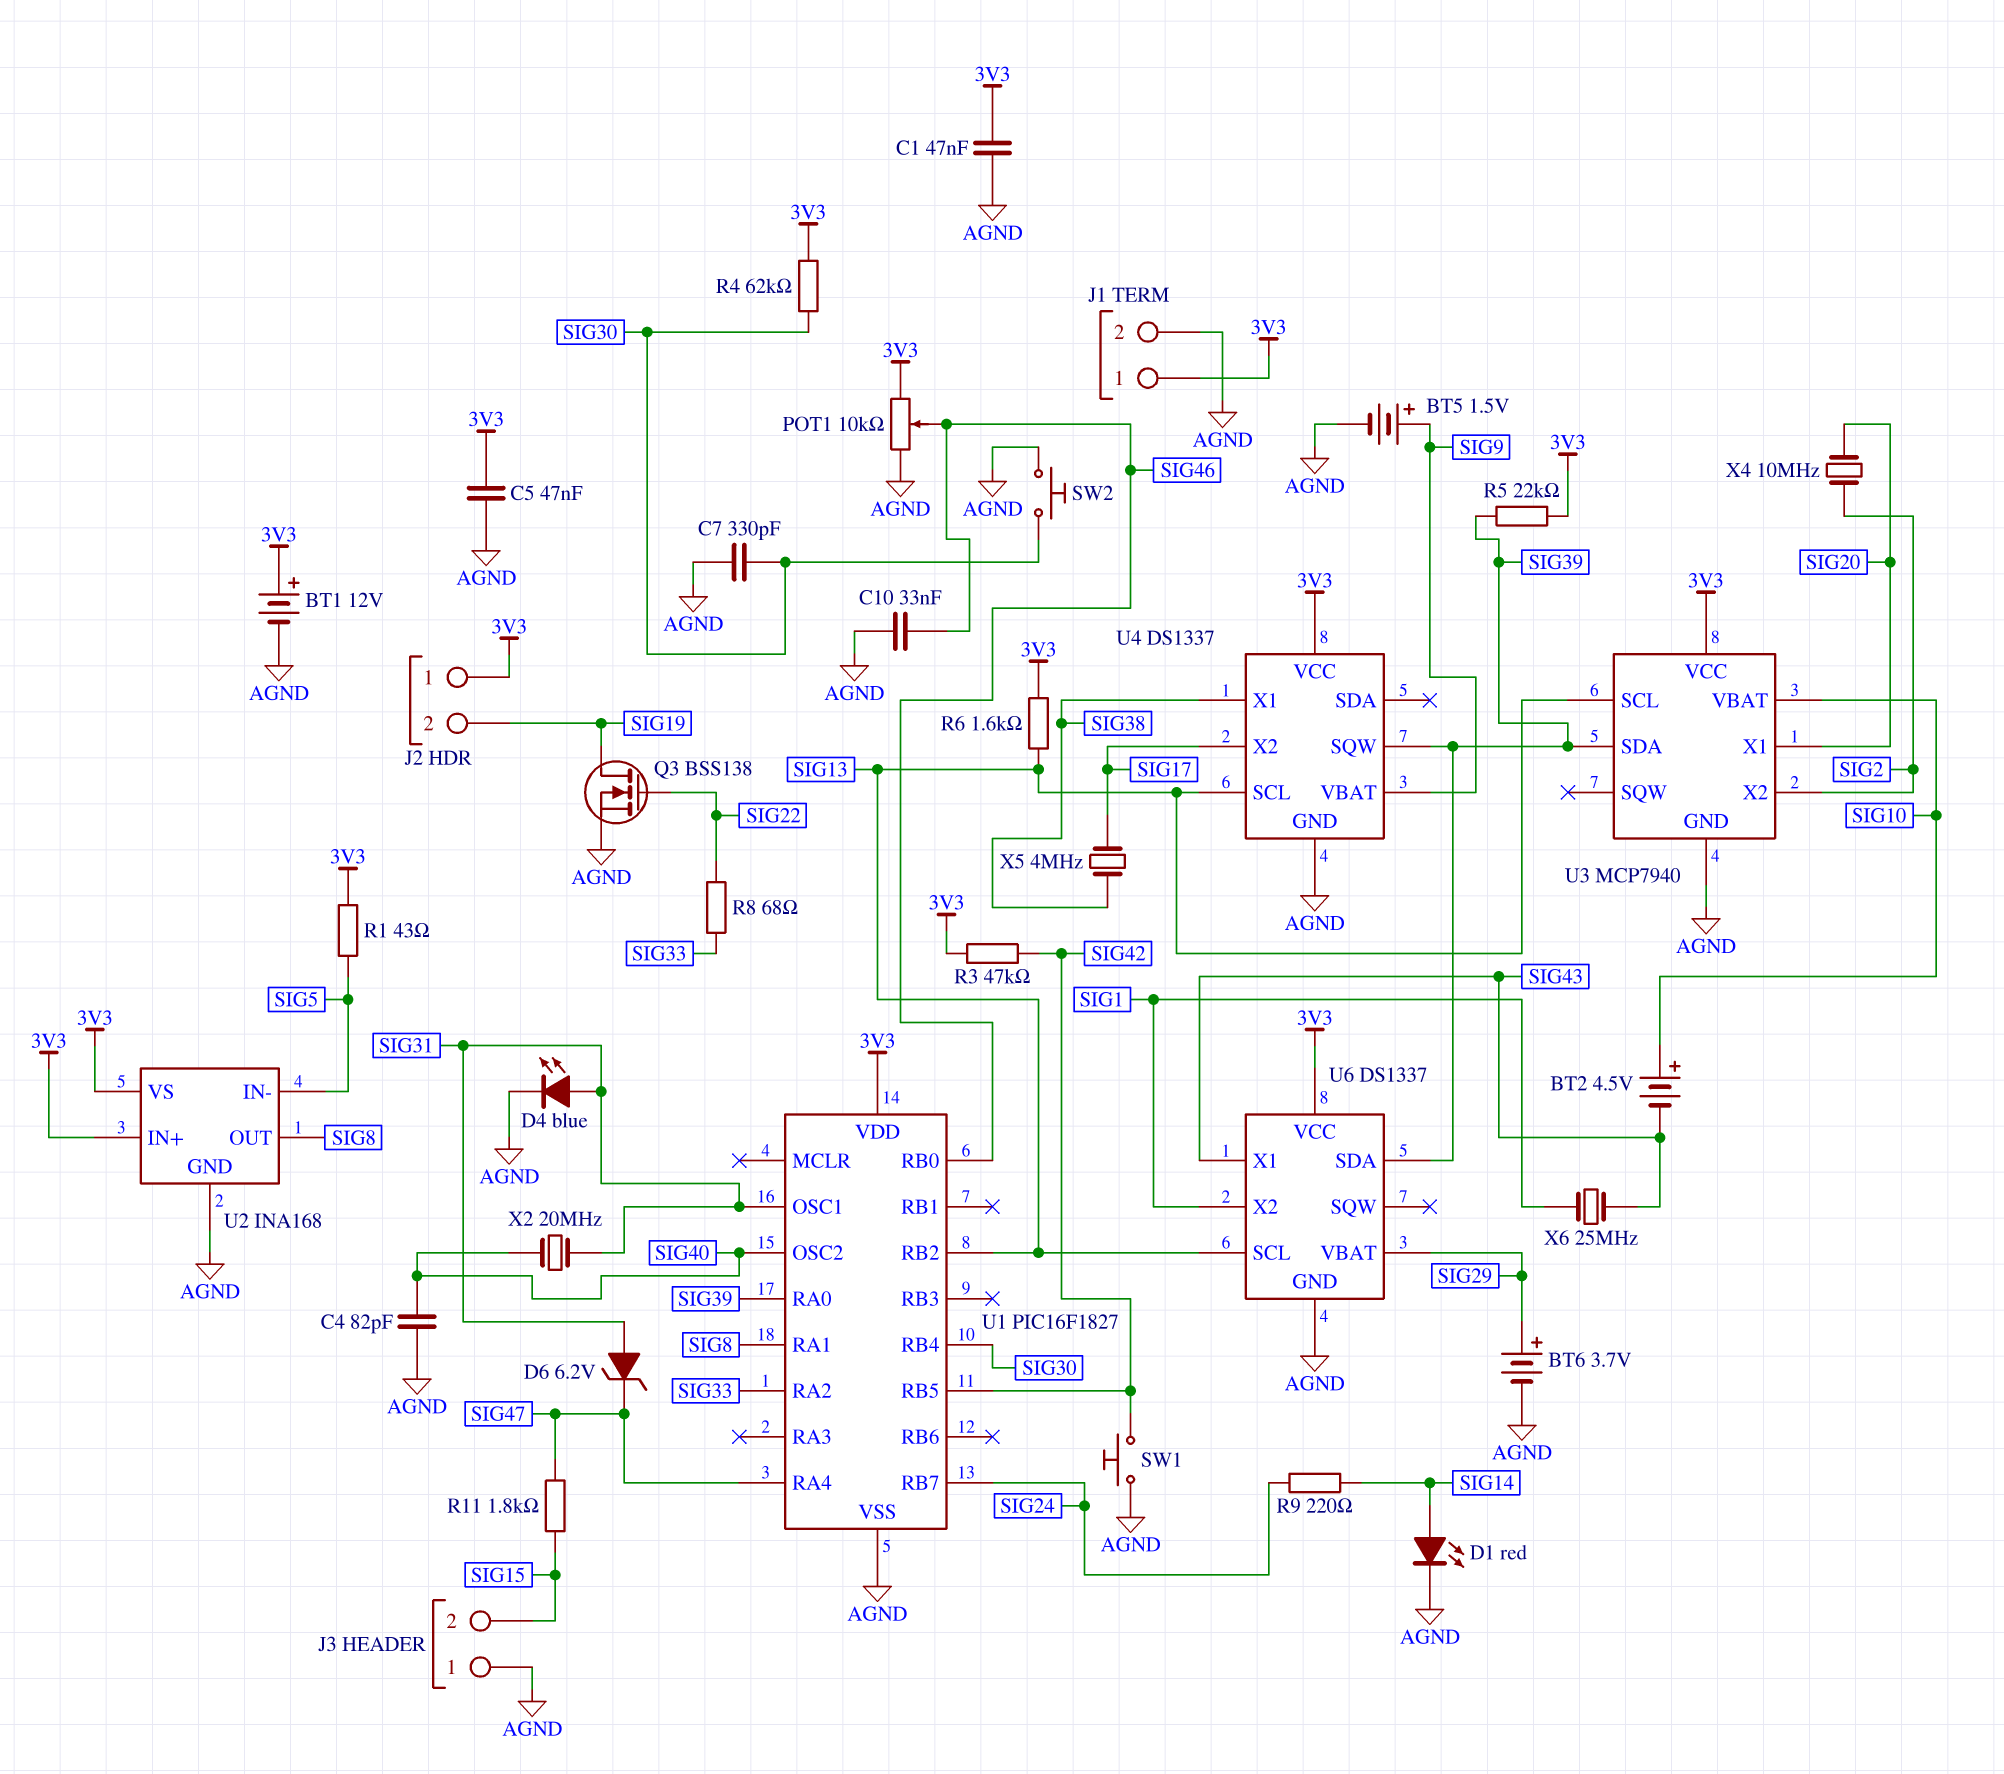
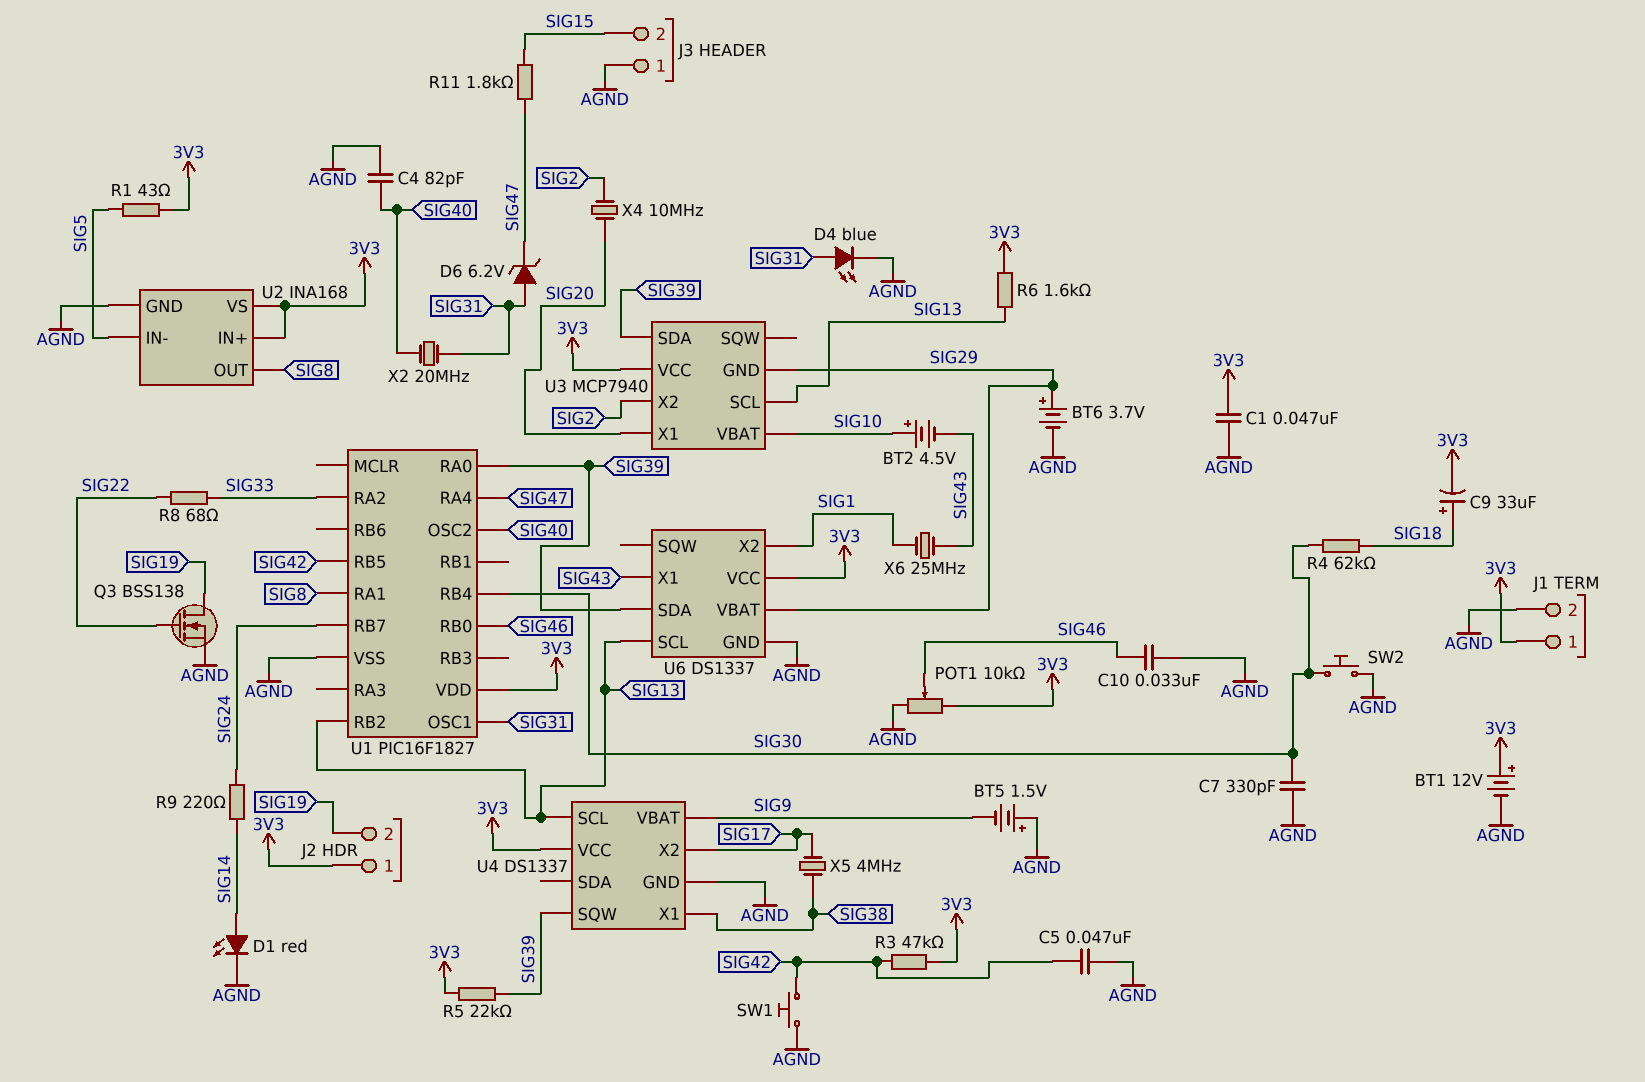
BT5: 1.5V (plus SIG9, minus AGND) -> 1.5V (plus AGND, minus SIG9)
C5: 47nF (3V3, AGND) -> 47nF (AGND, SIG42)
C9: none -> 33uF (plus SIG18, minus 3V3)
R4: 62k (3V3, SIG30) -> 62k (SIG18, SIG30)
U3 pin GND: AGND -> SIG29

